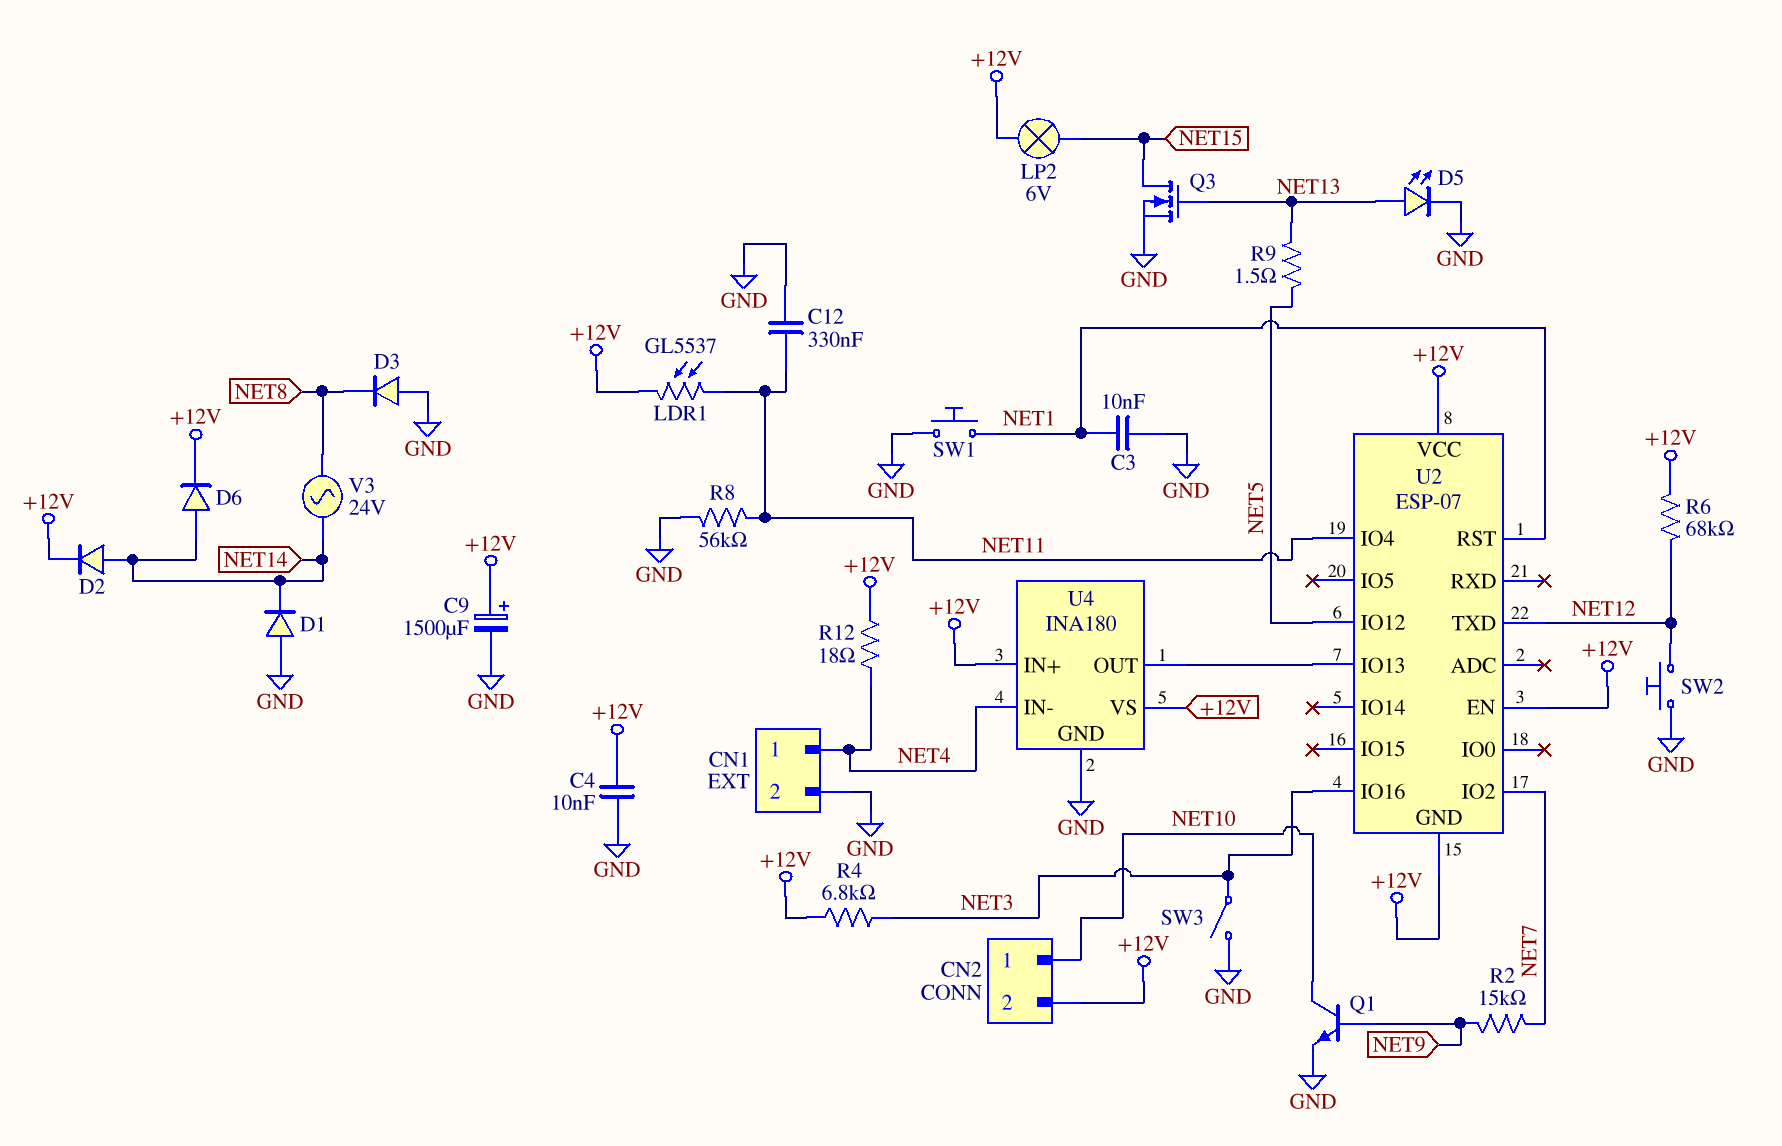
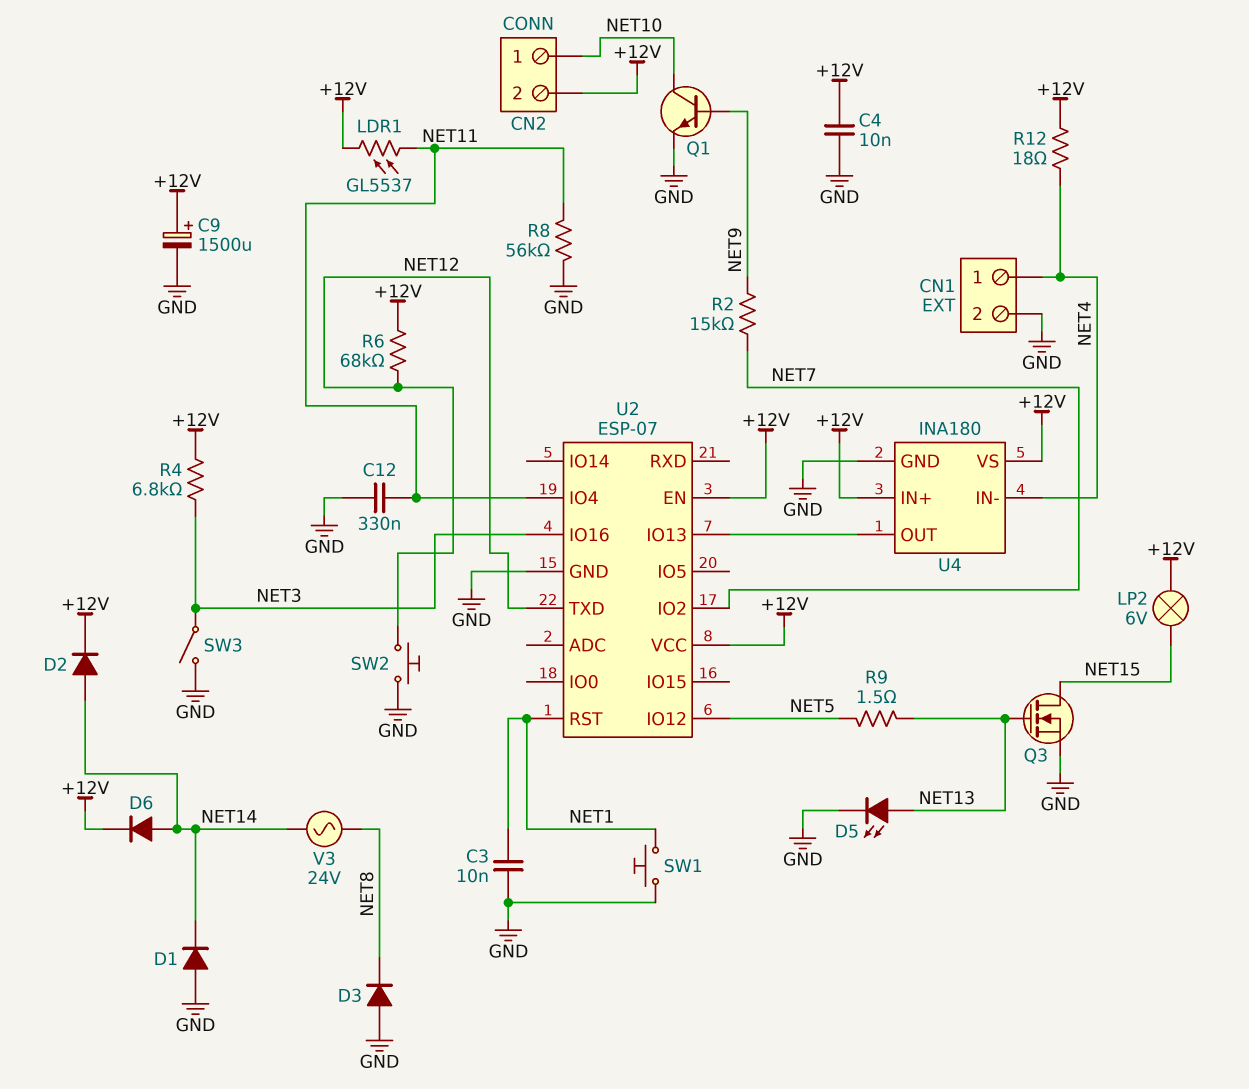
U2 pin GND: +12V -> GND

